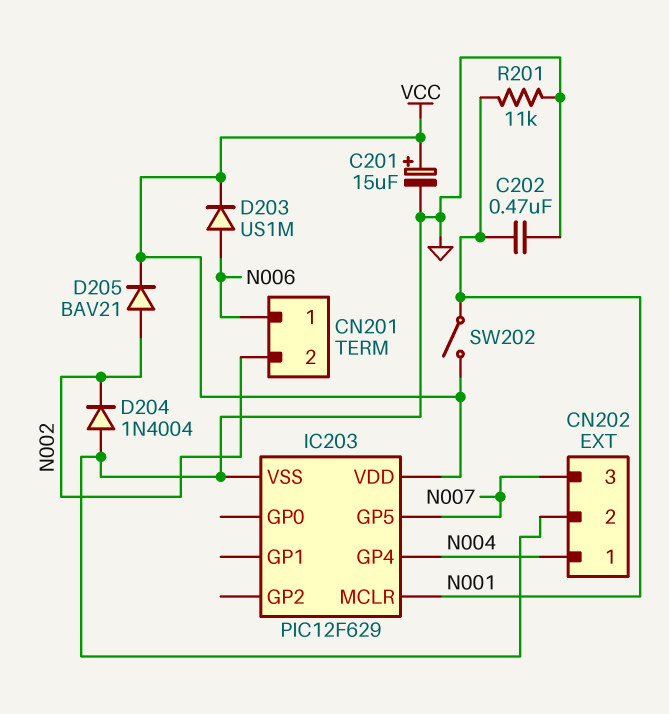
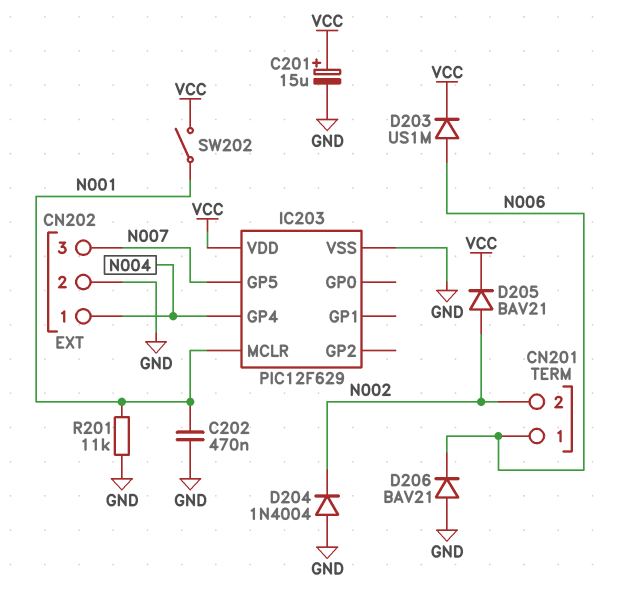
D206: none -> diode BAV21 (A GND, K N006)

